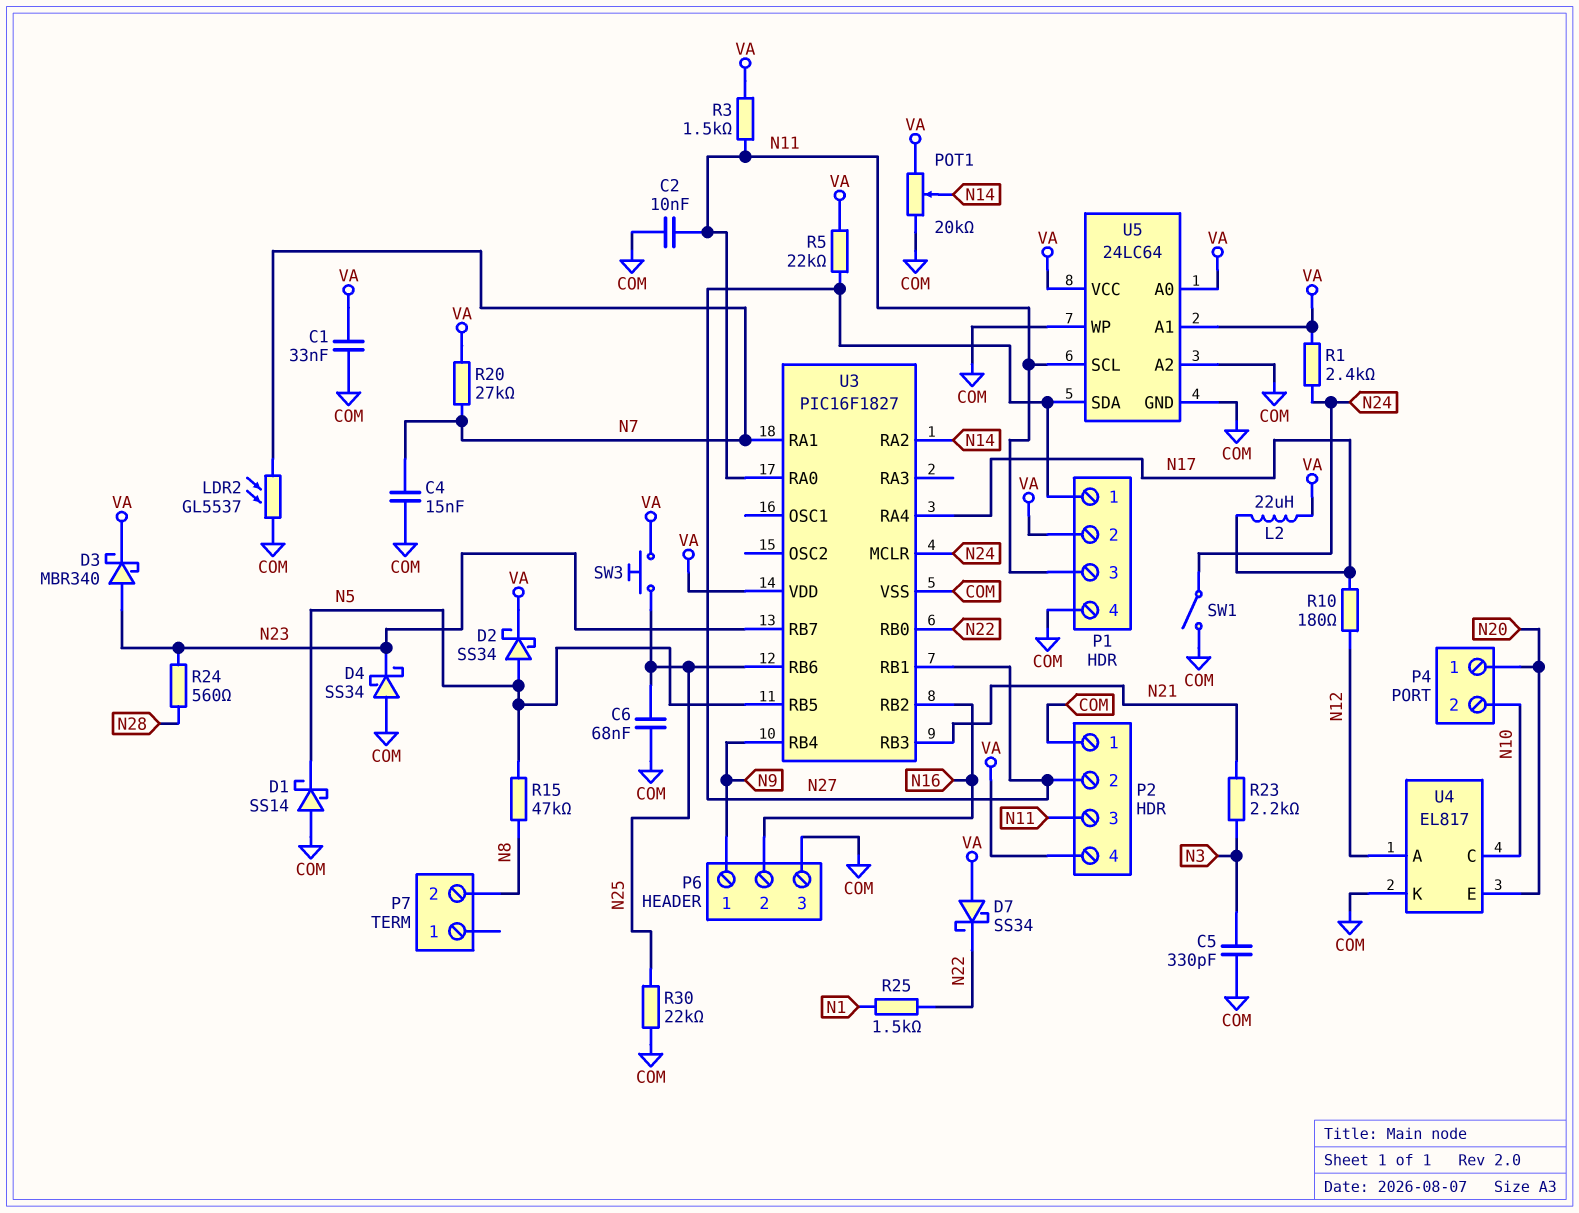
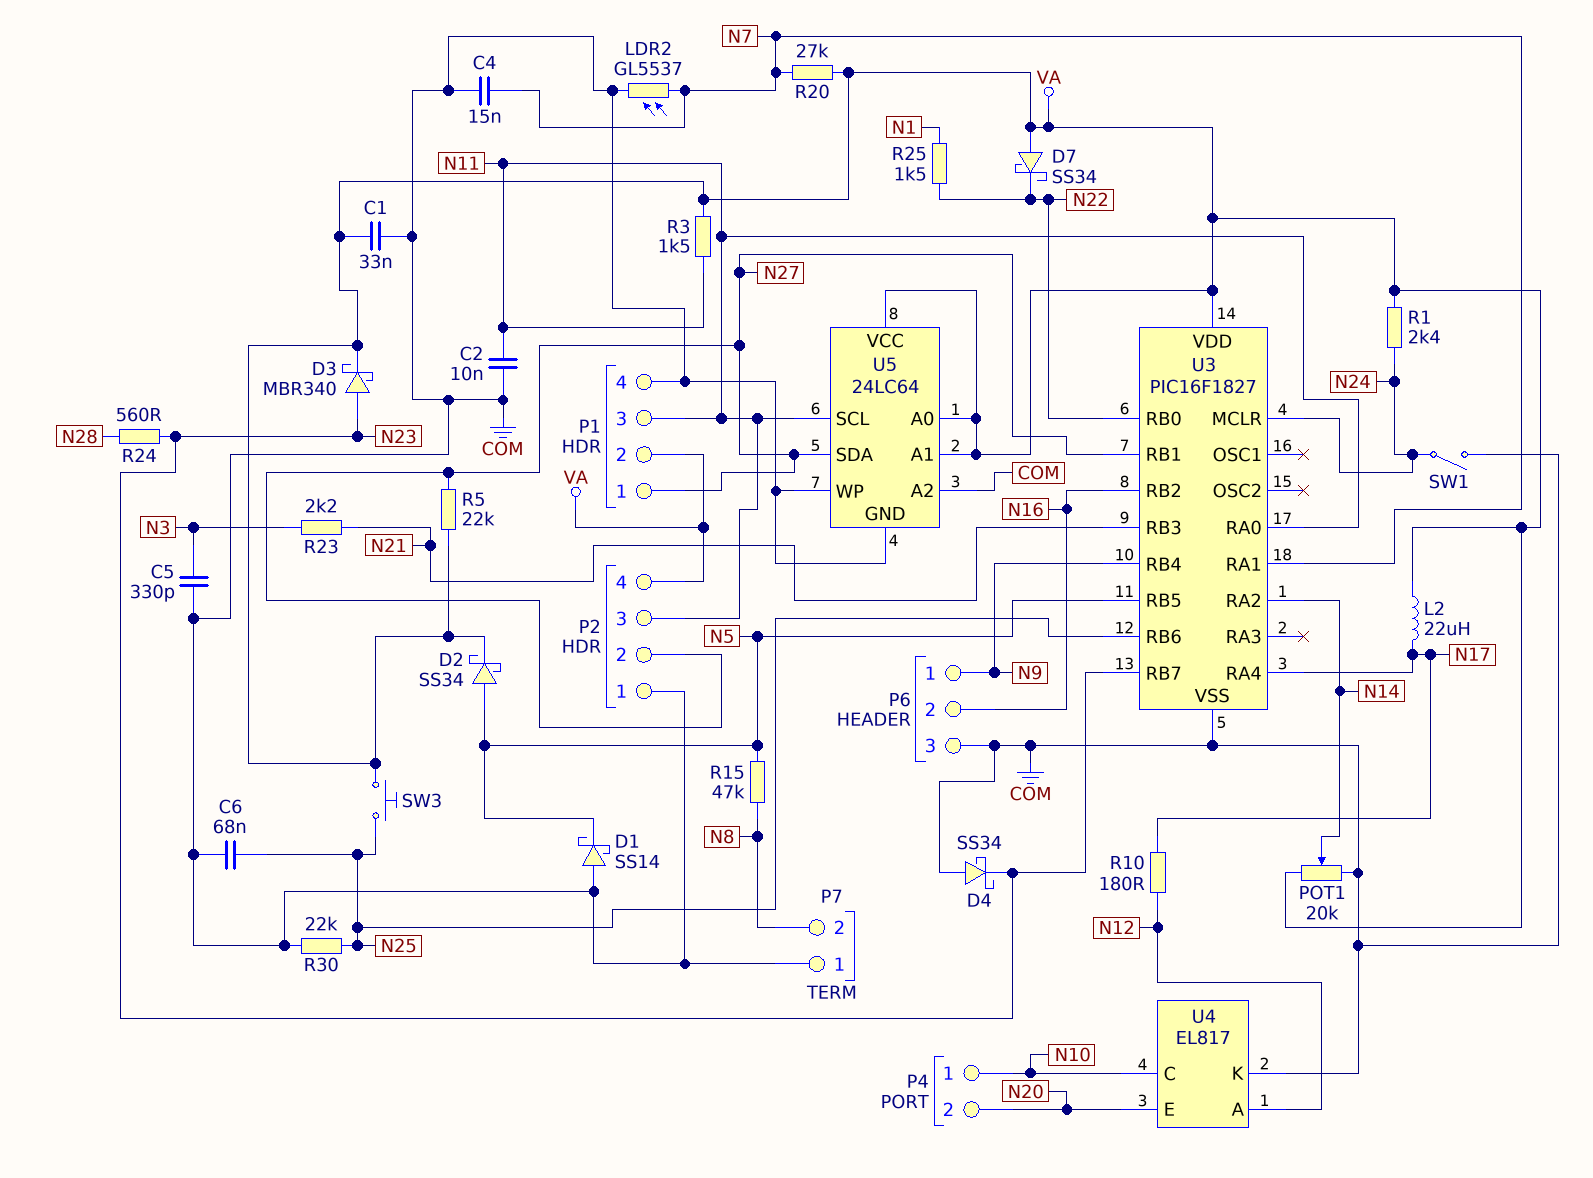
P4 pin 1: N20 -> N10
P4 pin 2: N10 -> N20
P7 pin 1: none -> COM

